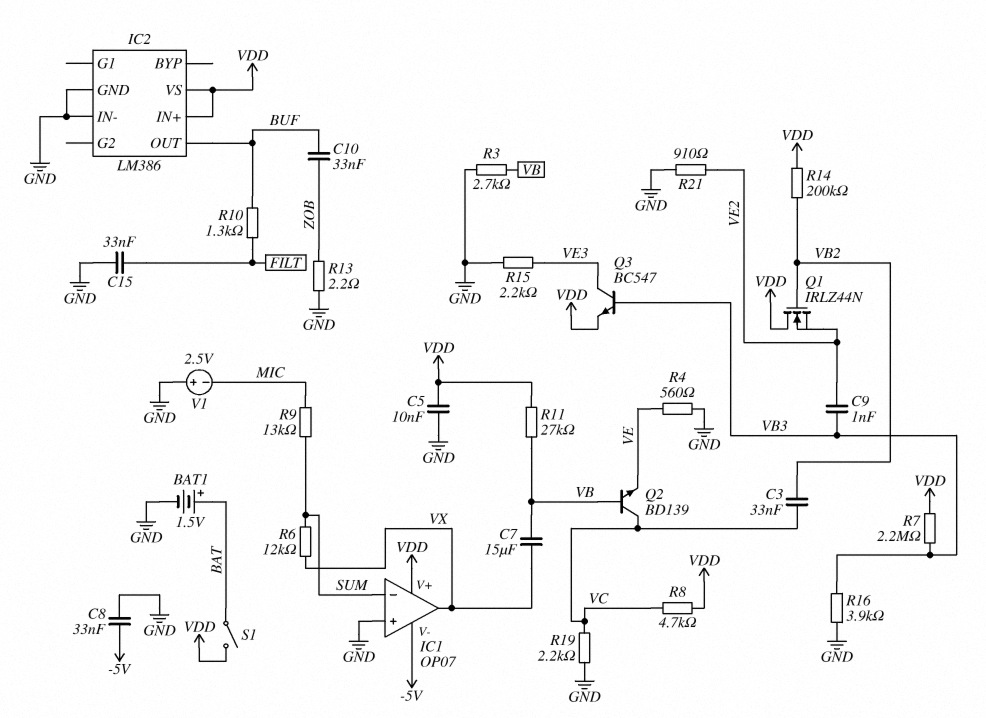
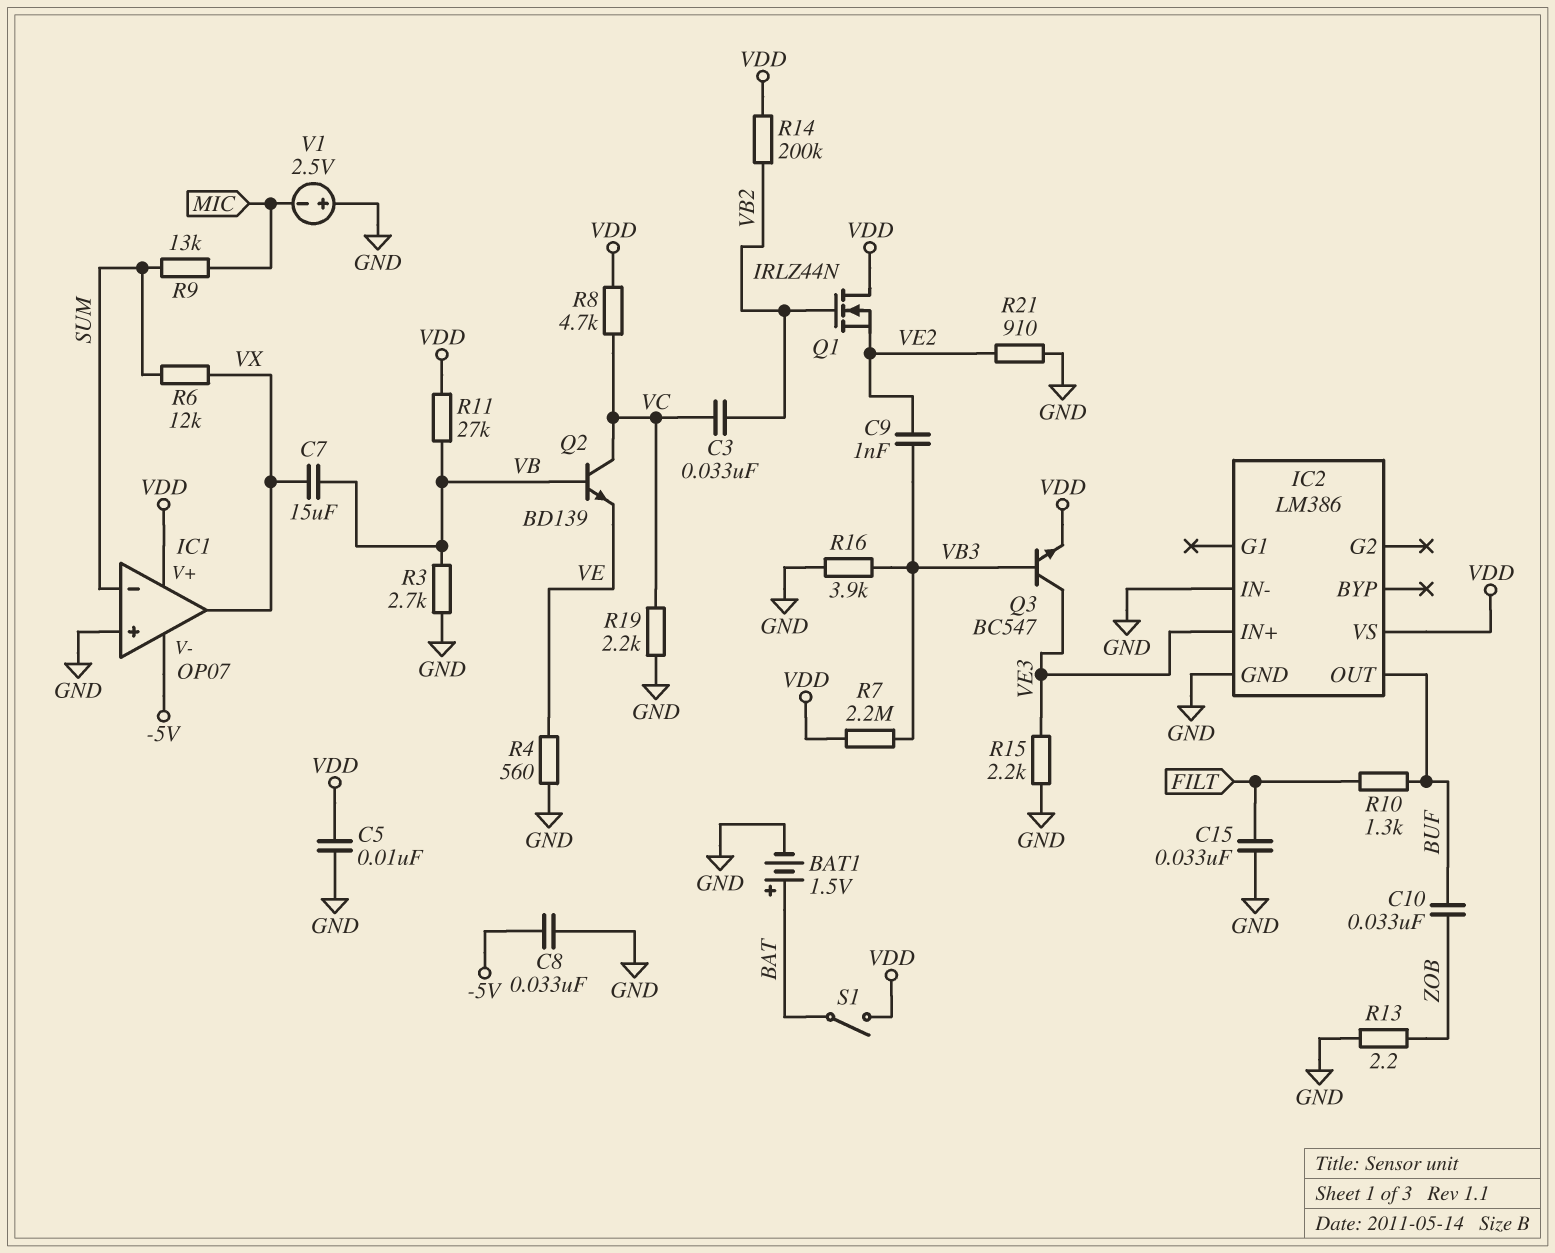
IC2 pin IN+: VDD -> VE3

